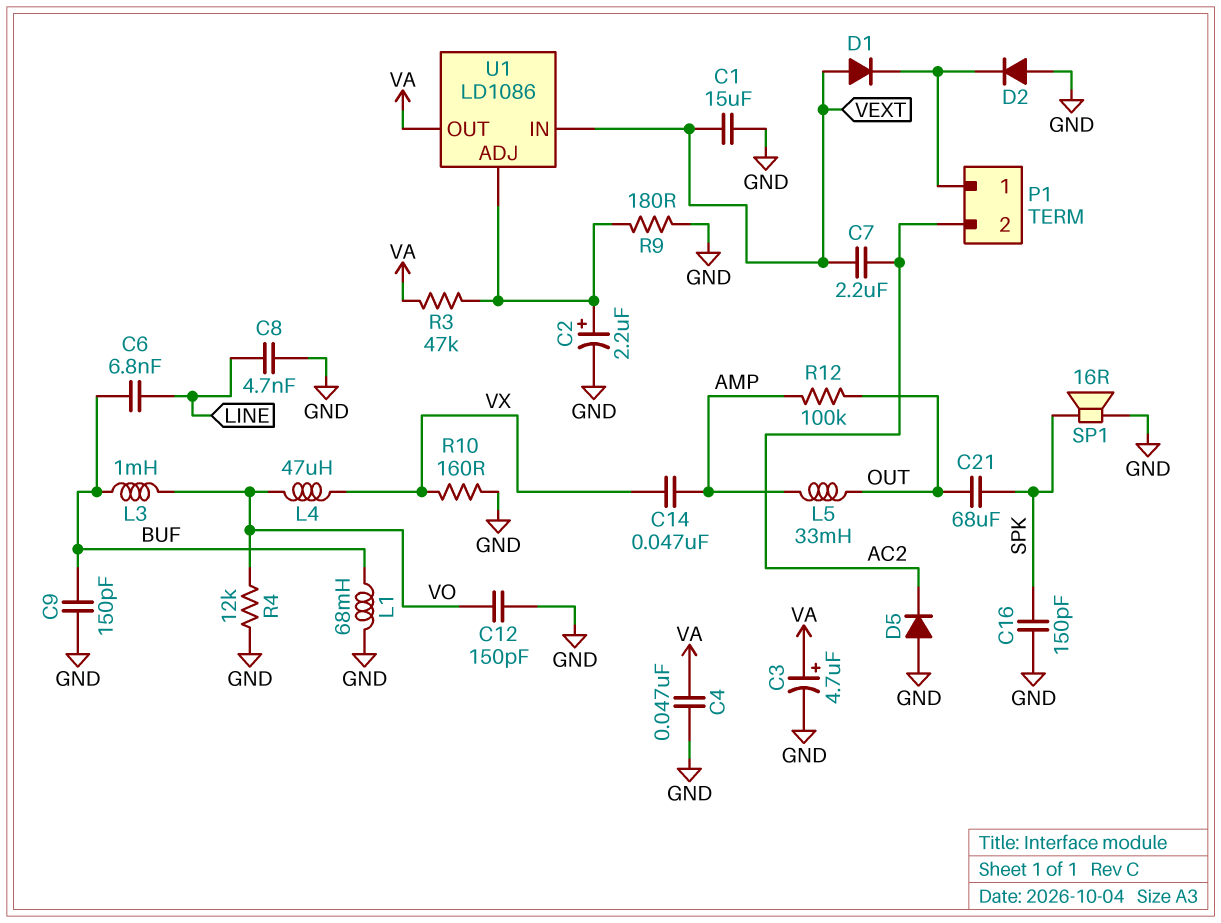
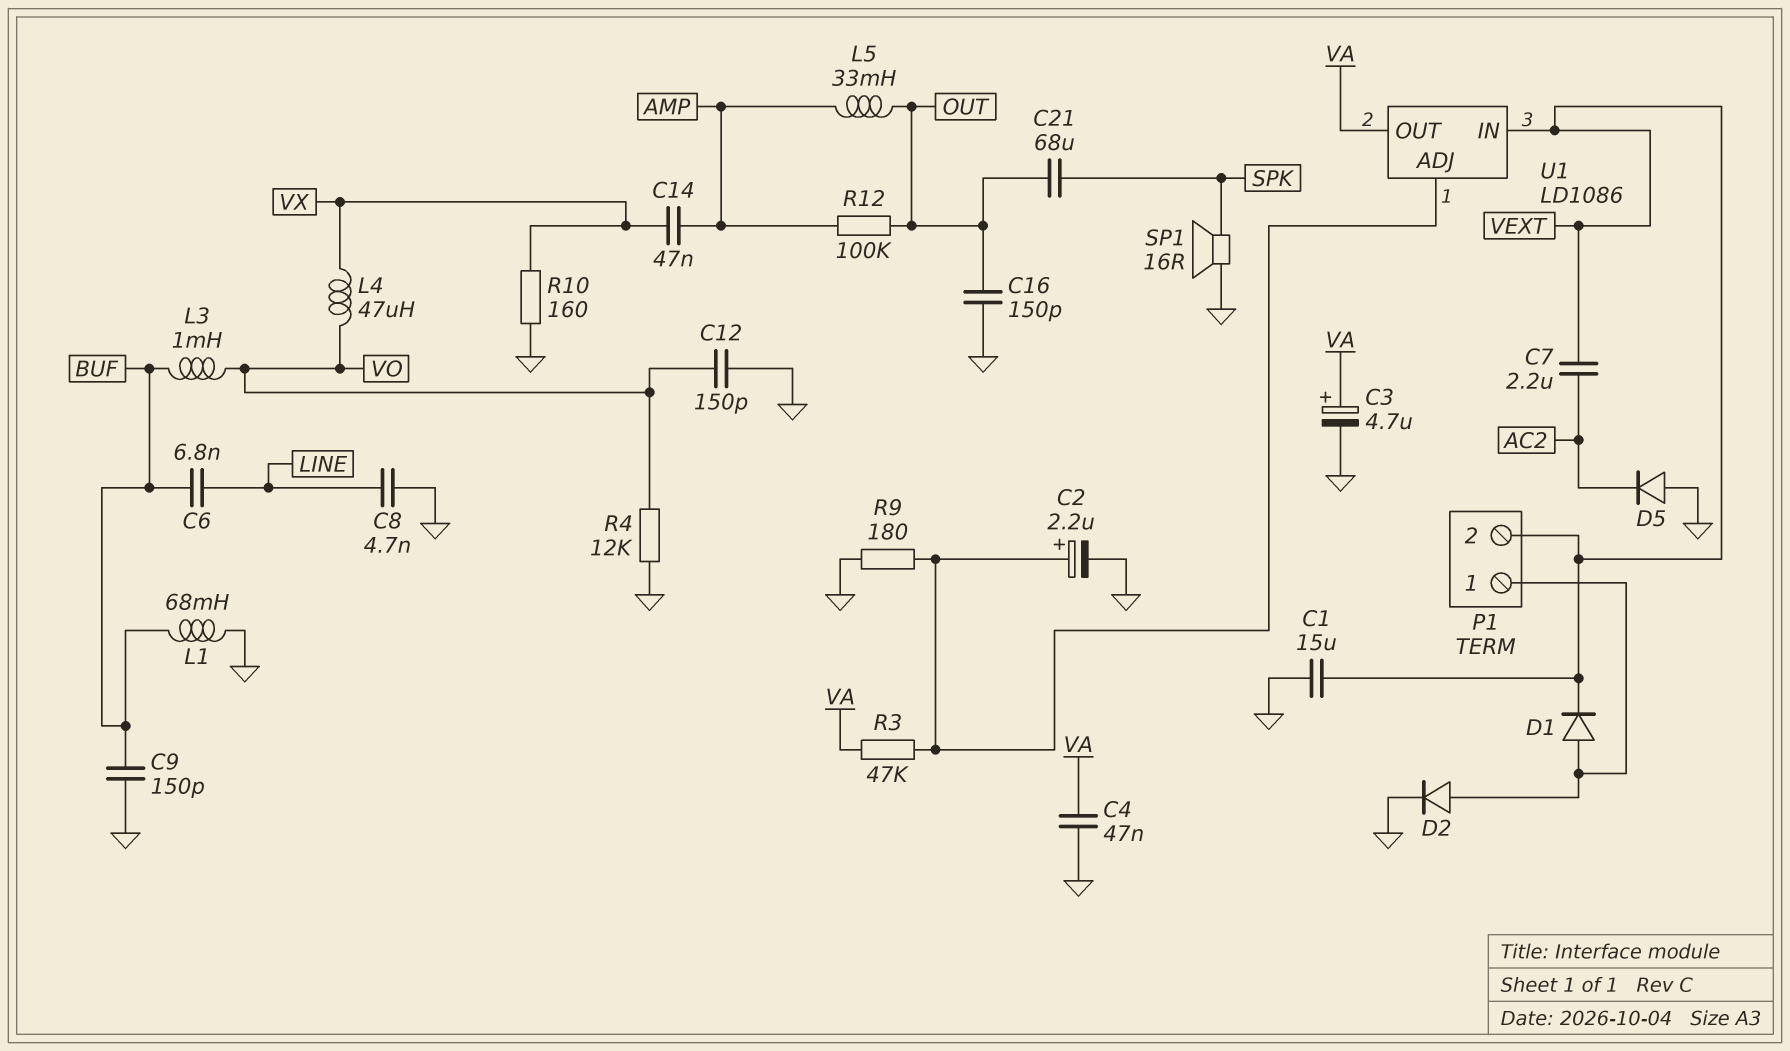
C16: 150pF (GND, SPK) -> 150pF (GND, OUT)
D1: diode (A VEXT, K P1/1) -> diode (A P1/1, K VEXT)
D2: diode (A GND, K P1/1) -> diode (A P1/1, K GND)
P1 pin 2: AC2 -> VEXT

